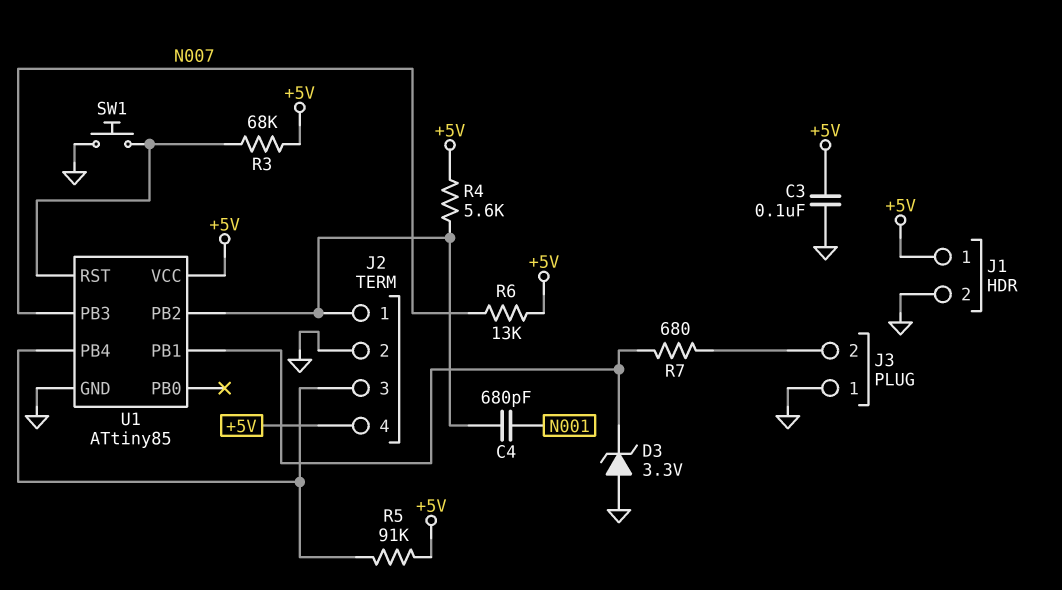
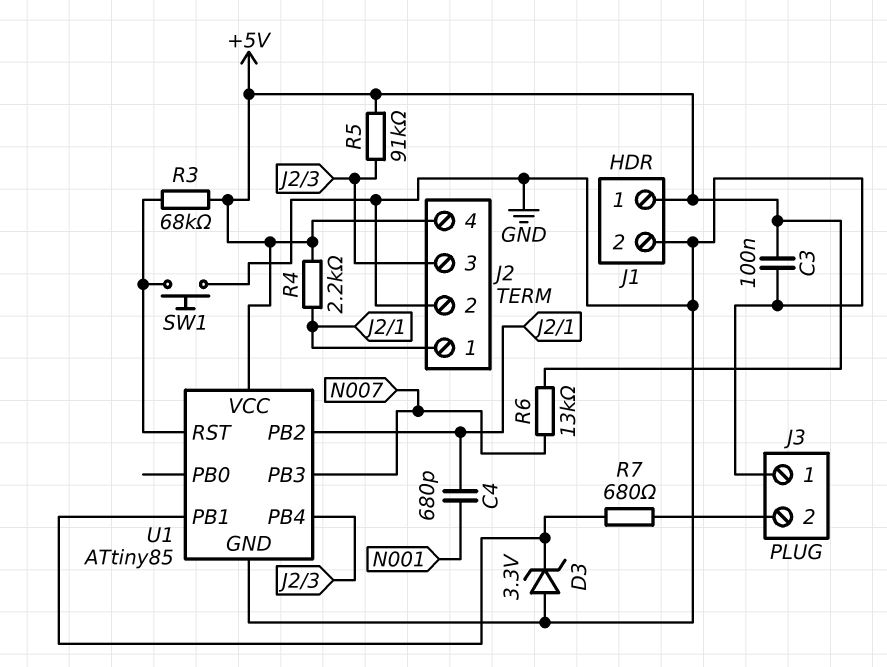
R4: 5.6k (+5V, J2/1) -> 2.2k (+5V, J2/1)

